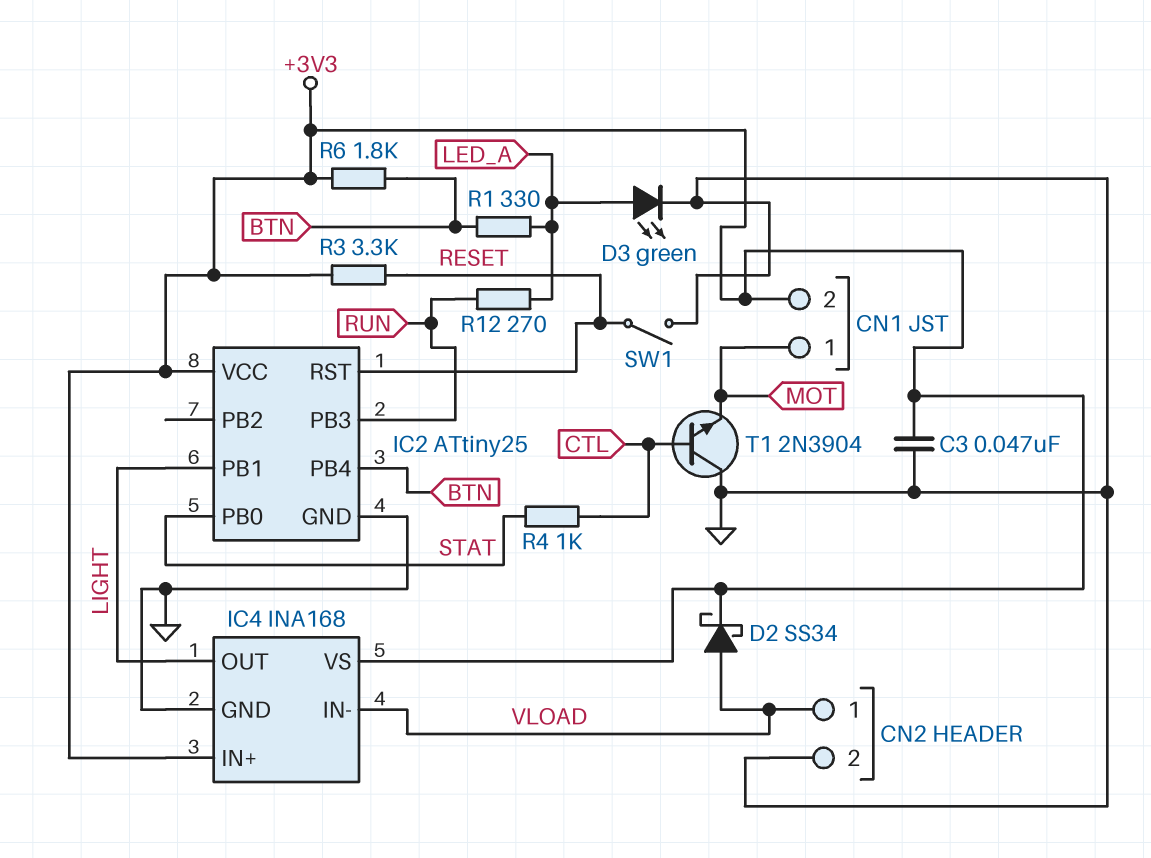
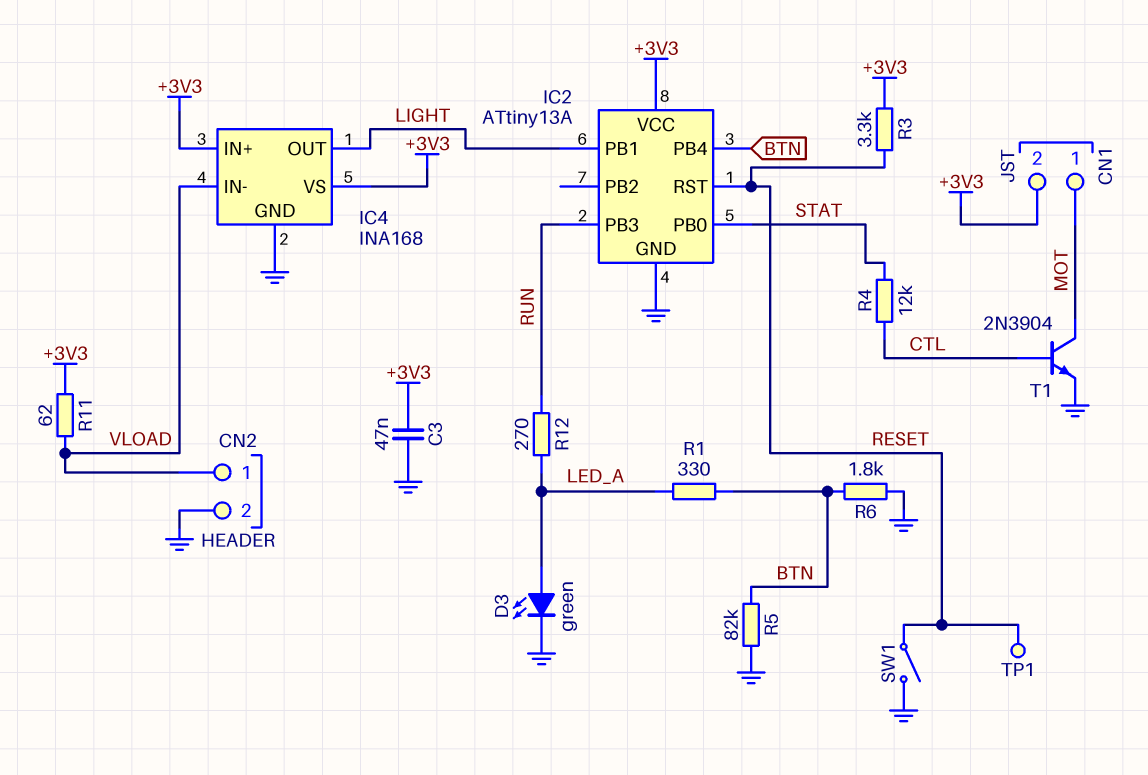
D2: schottky SS34 (A VLOAD, K +3V3) -> none
IC2: ATtiny25 -> ATtiny13A
R4: 1k (CTL, STAT) -> 12k (CTL, STAT)
R5: none -> 82k (BTN, GND)
R6: 1.8k (+3V3, BTN) -> 1.8k (BTN, GND)
R11: none -> 62 (+3V3, VLOAD)
T1: NPN 2N3904 (B CTL, C GND, E MOT) -> NPN 2N3904 (B CTL, C MOT, E GND)
TP1: none -> test point (RESET)

